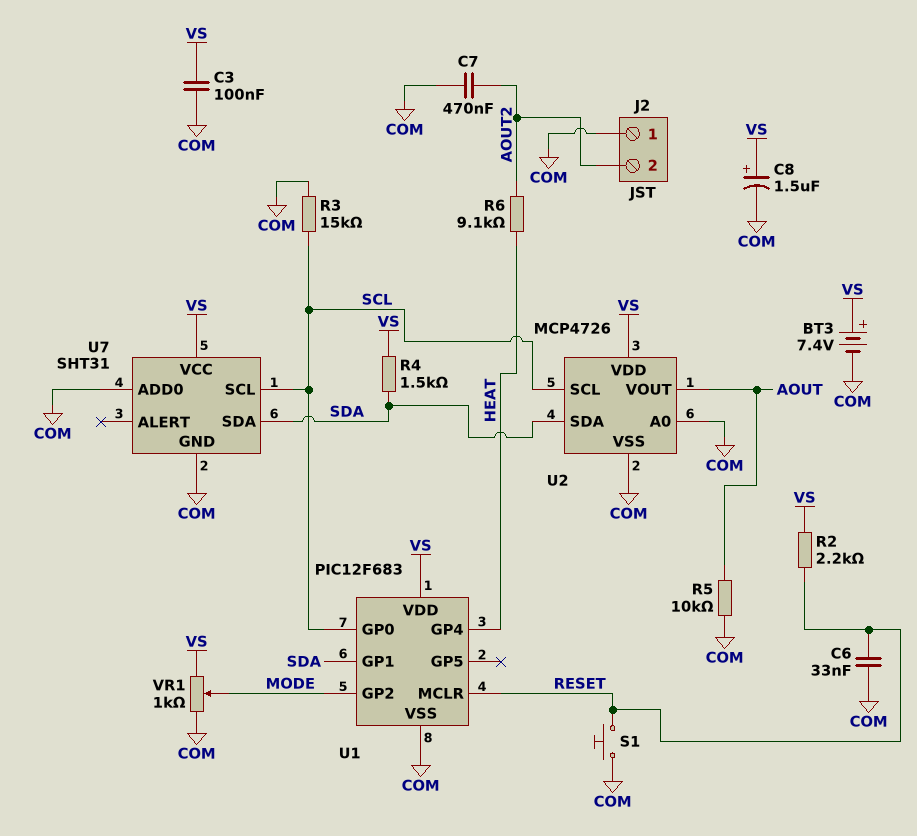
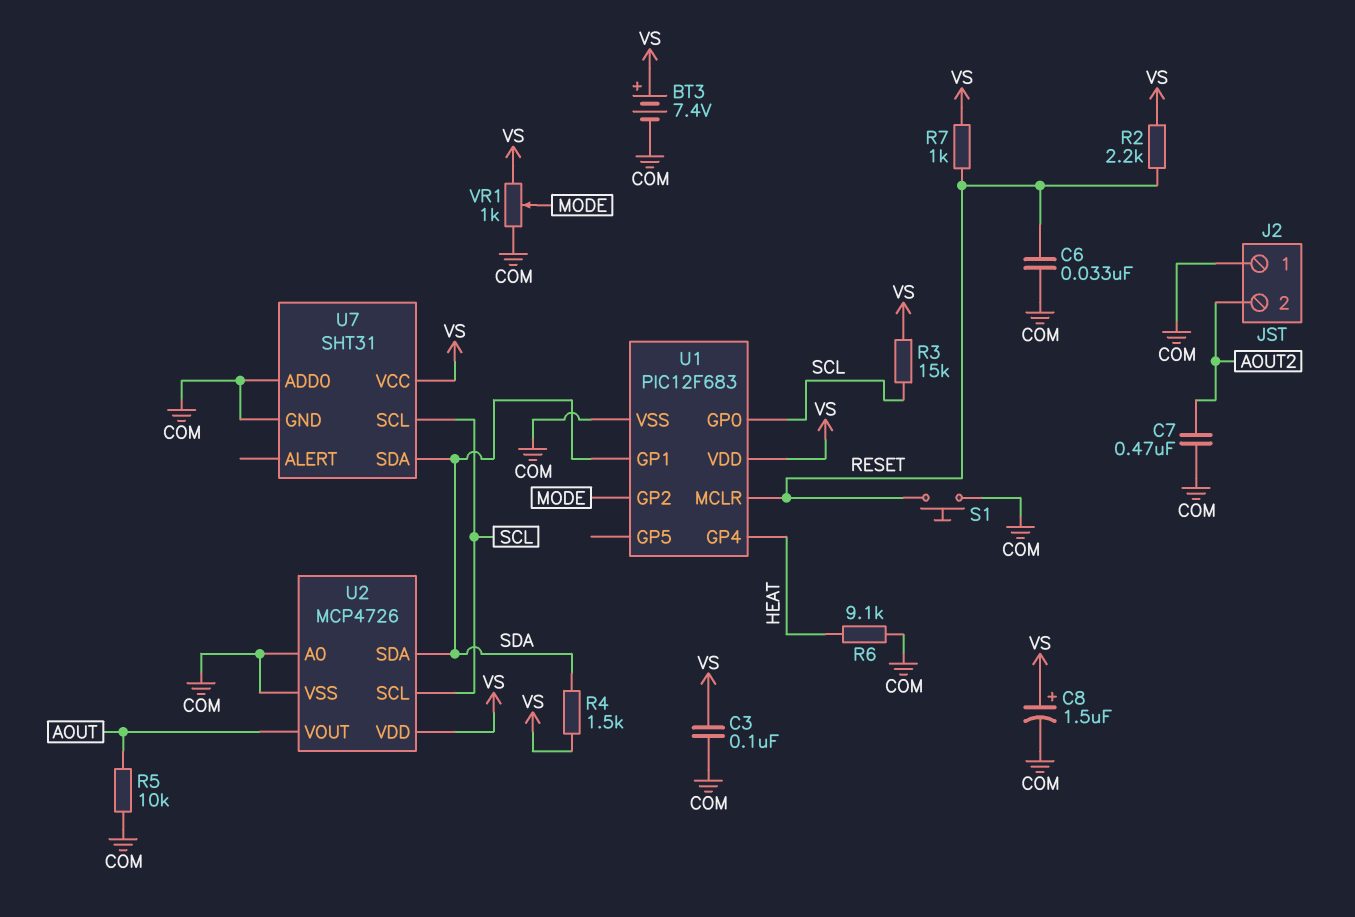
R3: 15k (COM, SCL) -> 15k (SCL, VS)
R6: 9.1k (AOUT2, HEAT) -> 9.1k (COM, HEAT)
R7: none -> 1k (RESET, VS)

